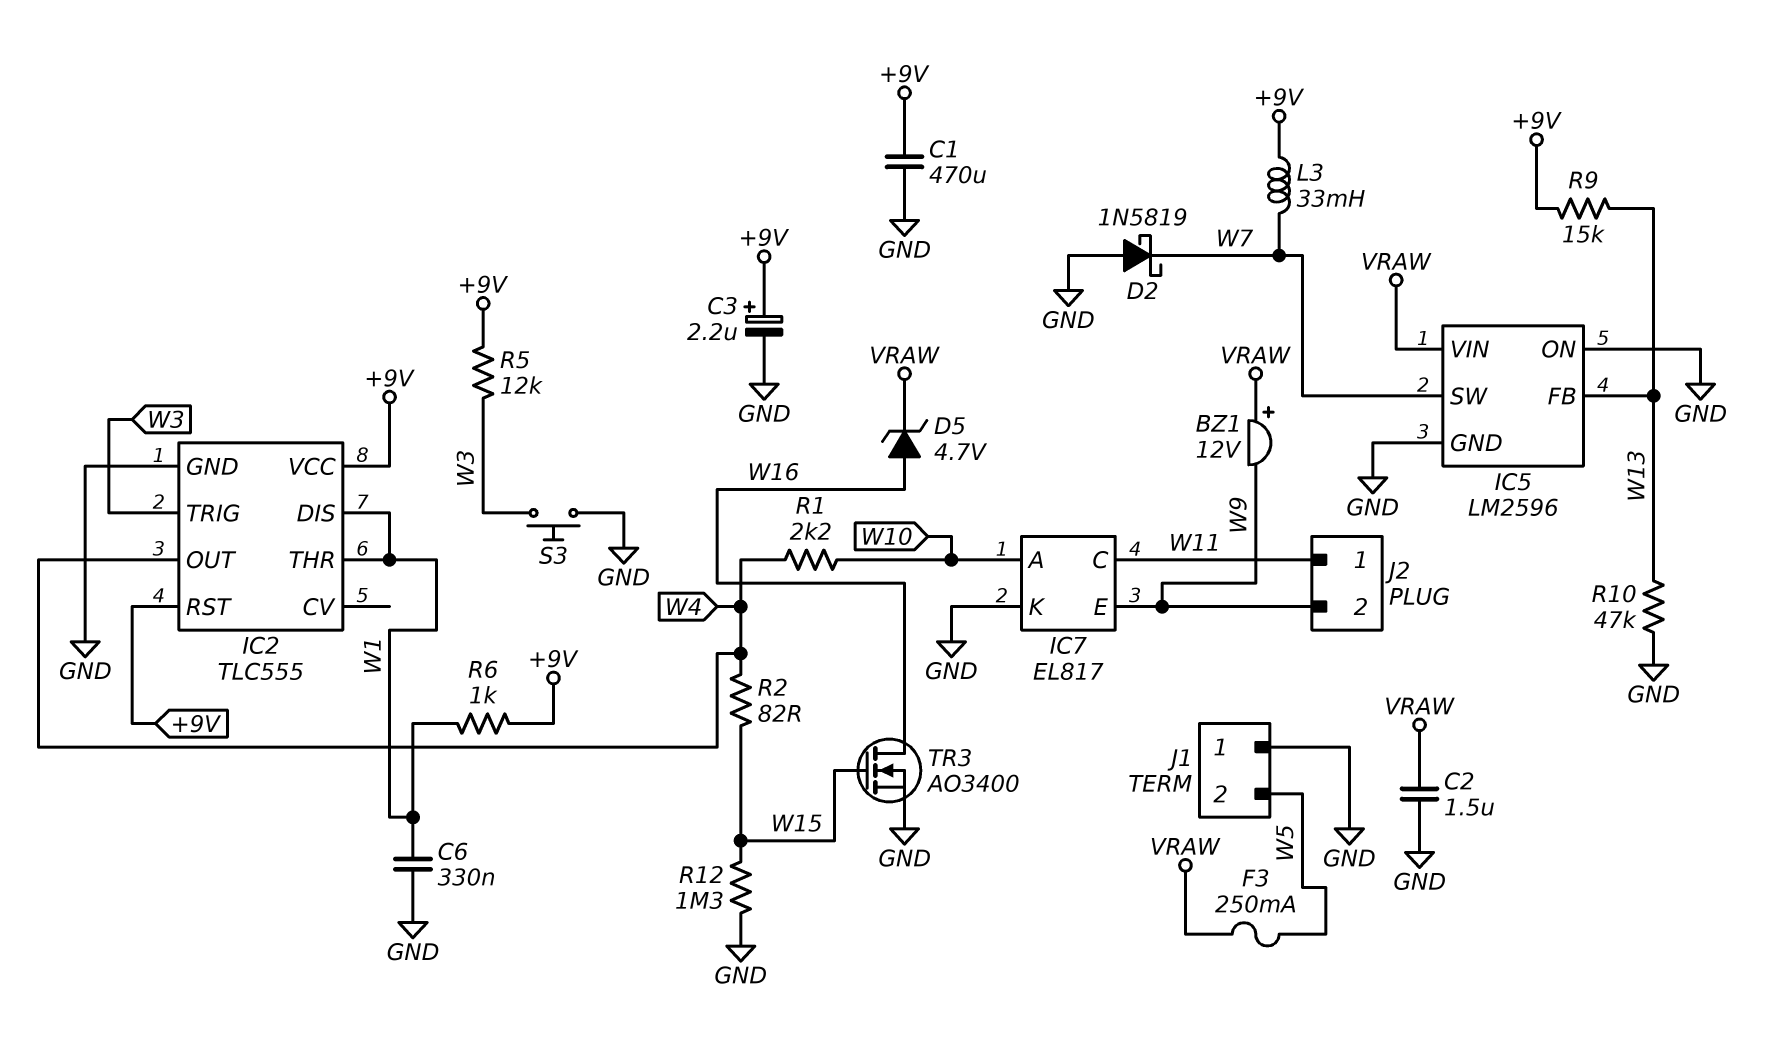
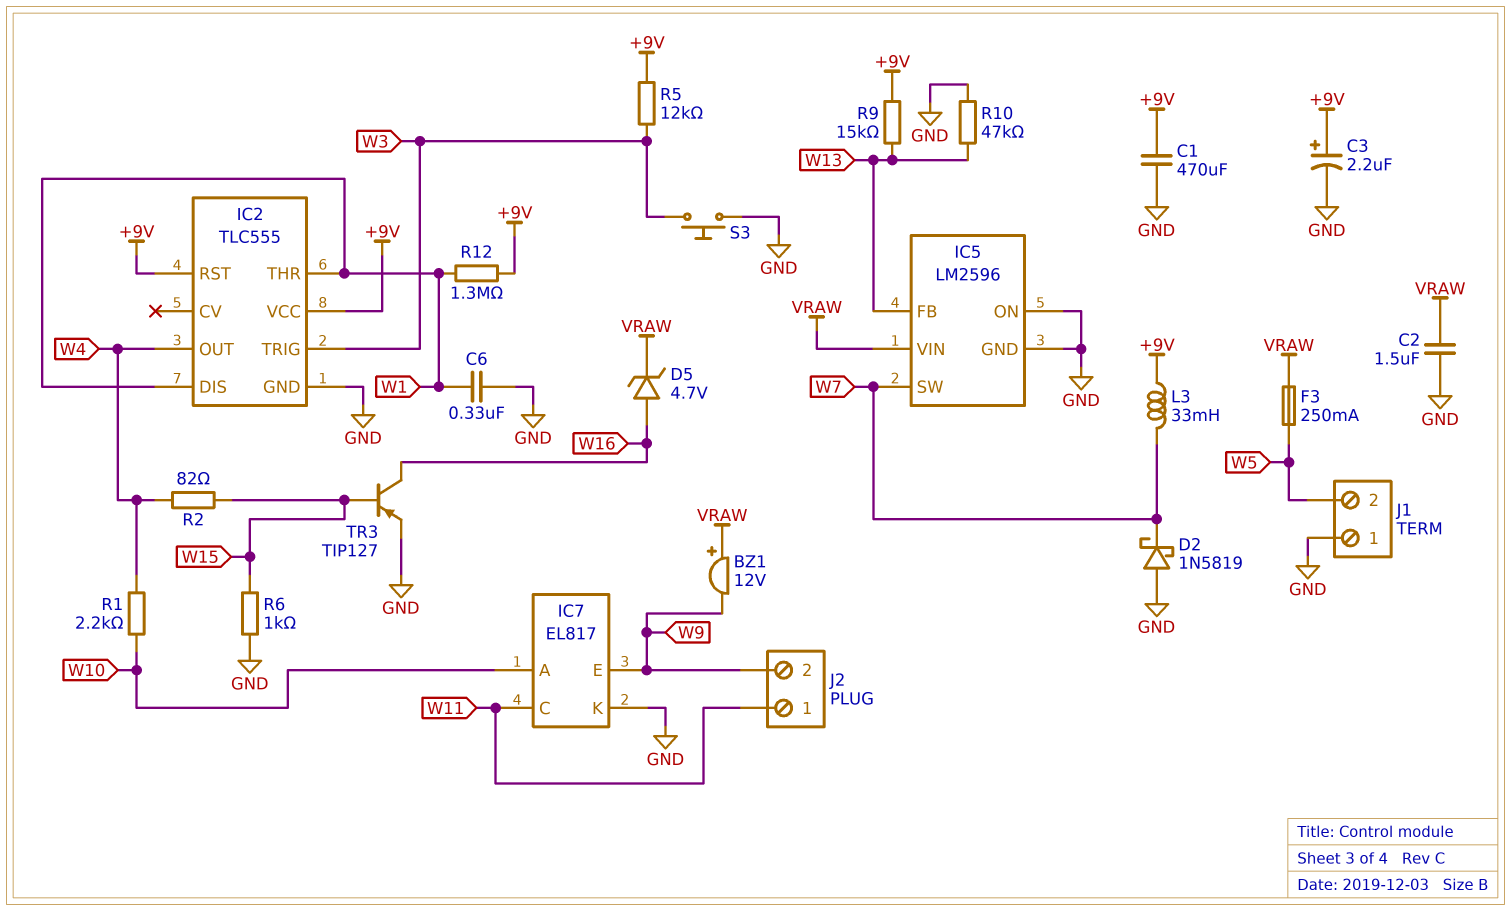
R6: 1k (+9V, W1) -> 1k (GND, W15)
R12: 1.3M (GND, W15) -> 1.3M (+9V, W1)
TR3: NMOS AO3400 (G W15, D W16, S GND) -> PNP TIP127 (B W15, C W16, E GND)

